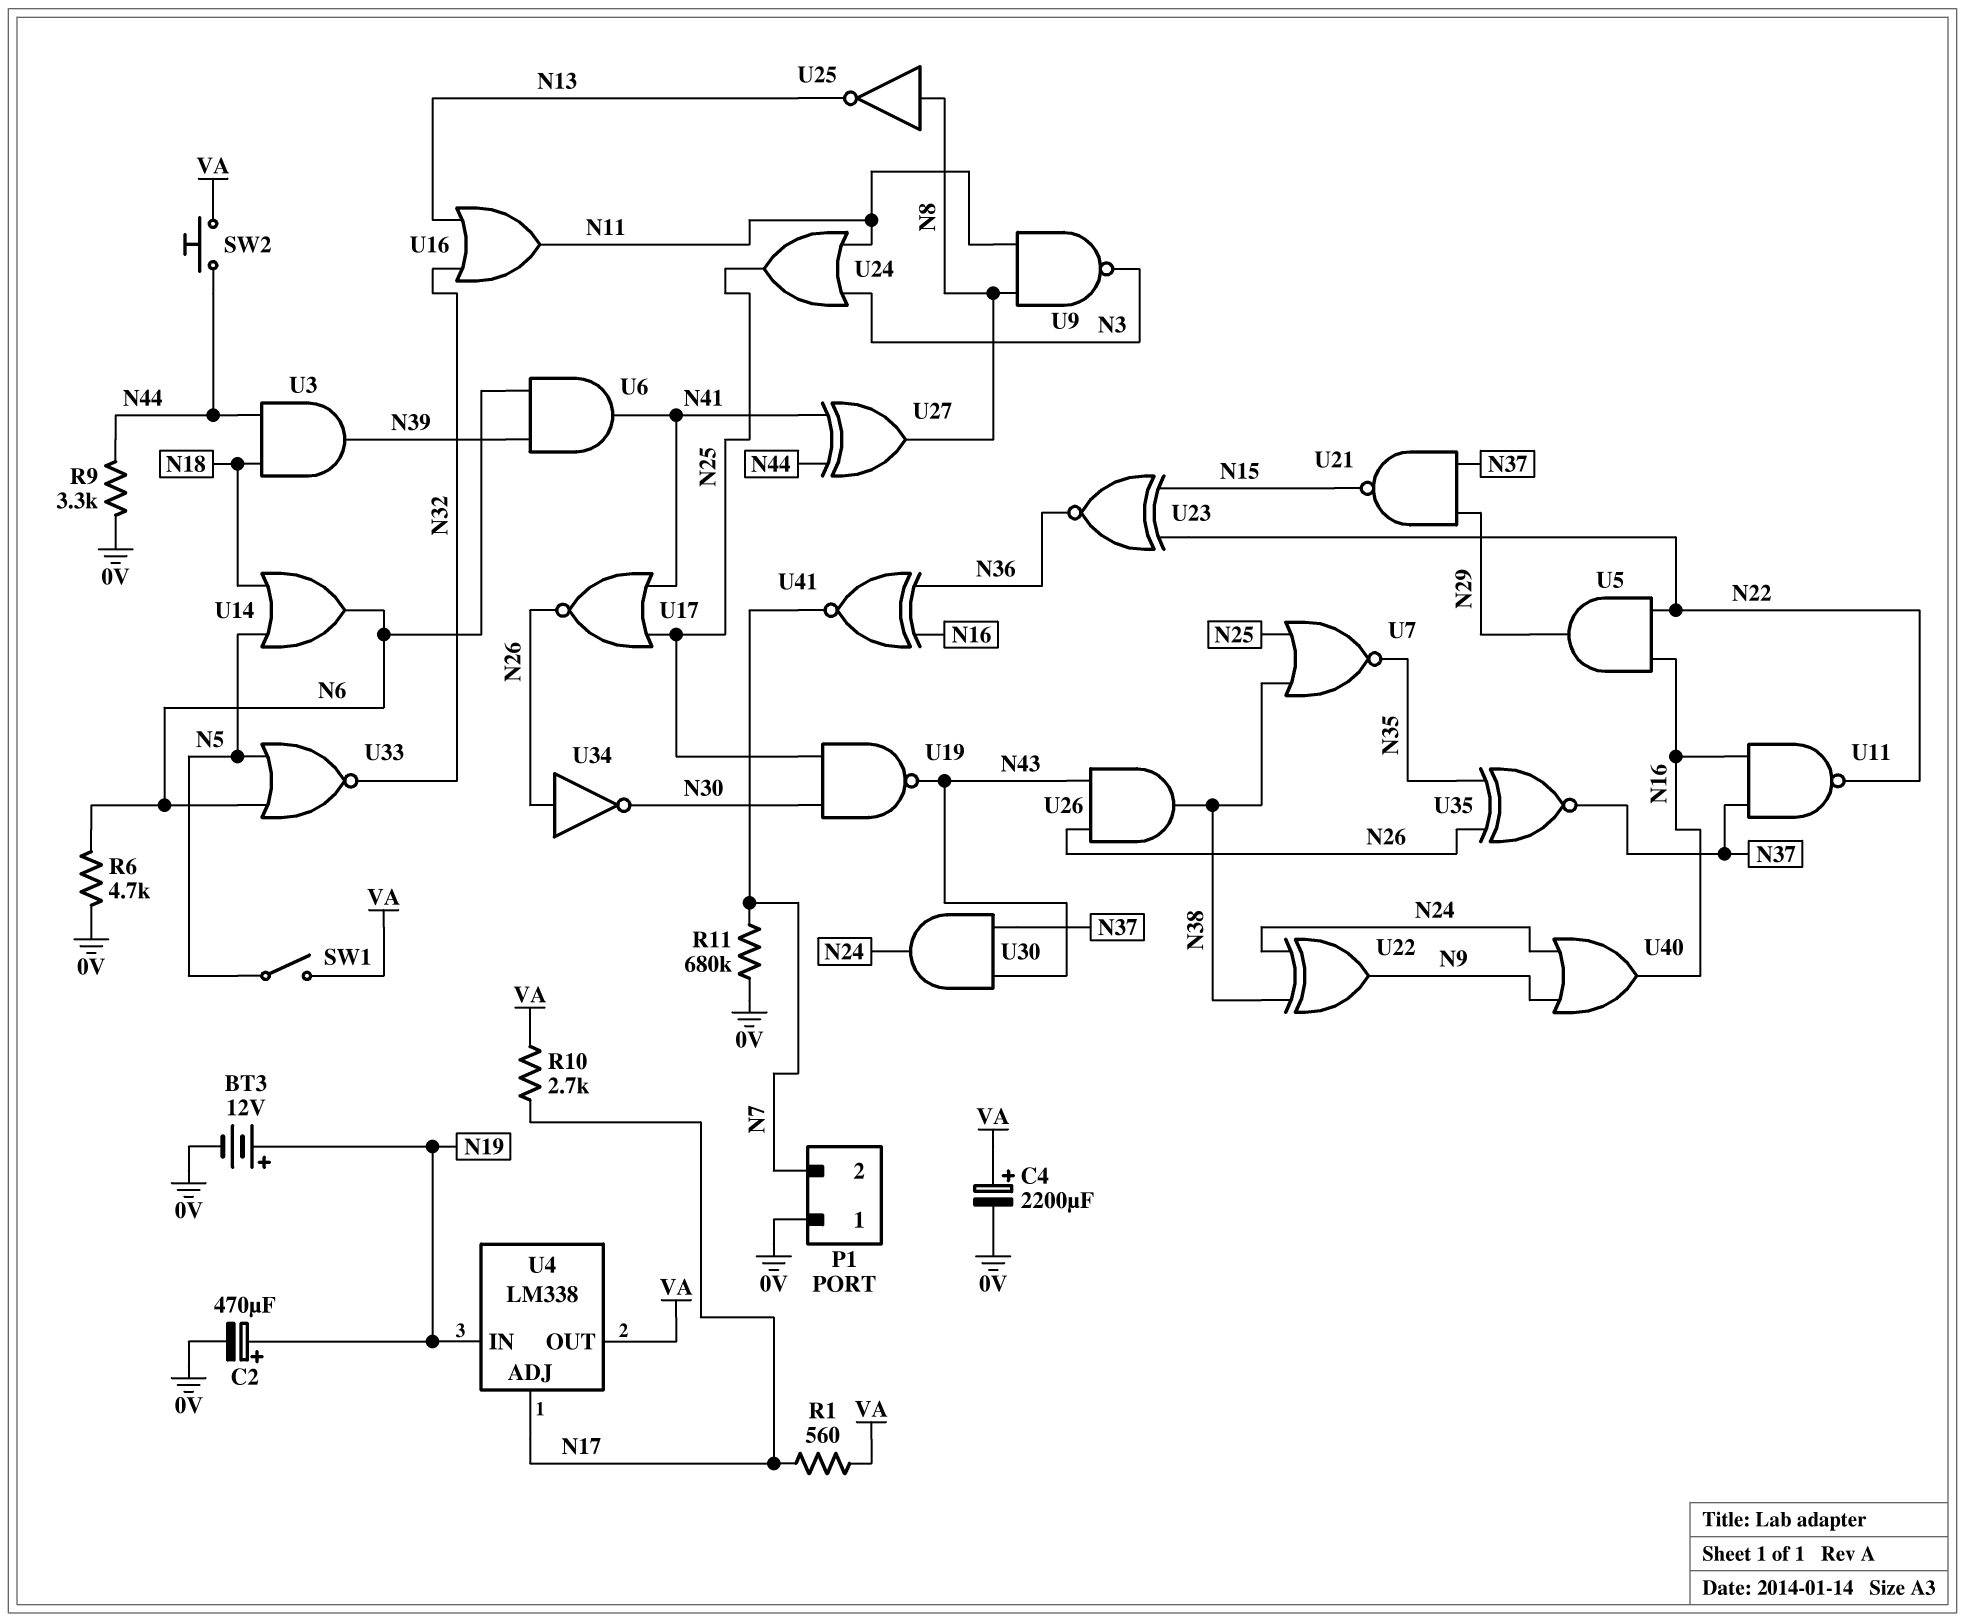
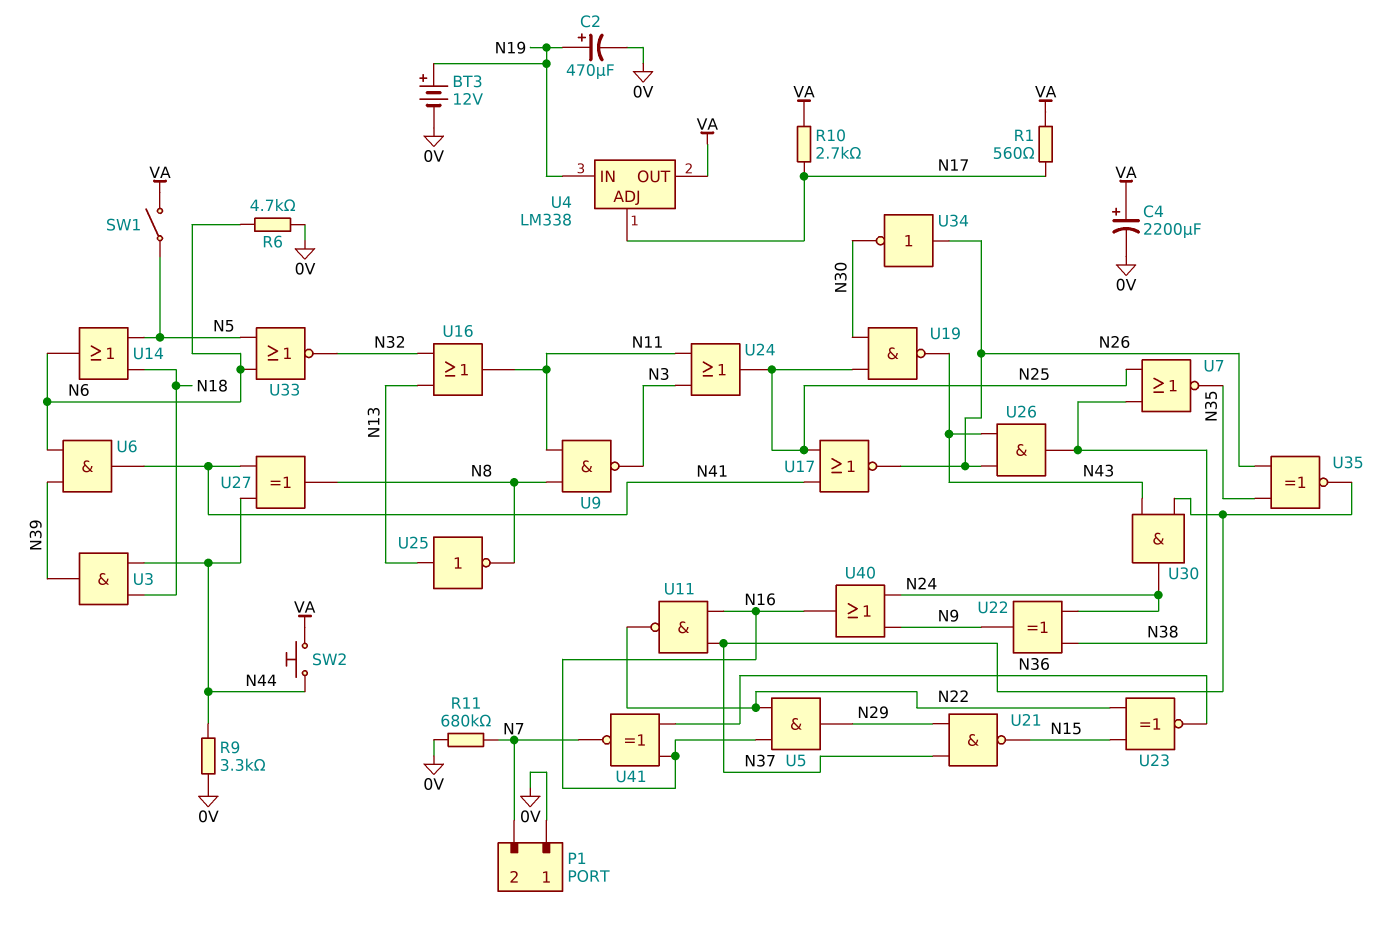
U25: NOT (in N8, out N13) -> NOT (in N13, out N8)

